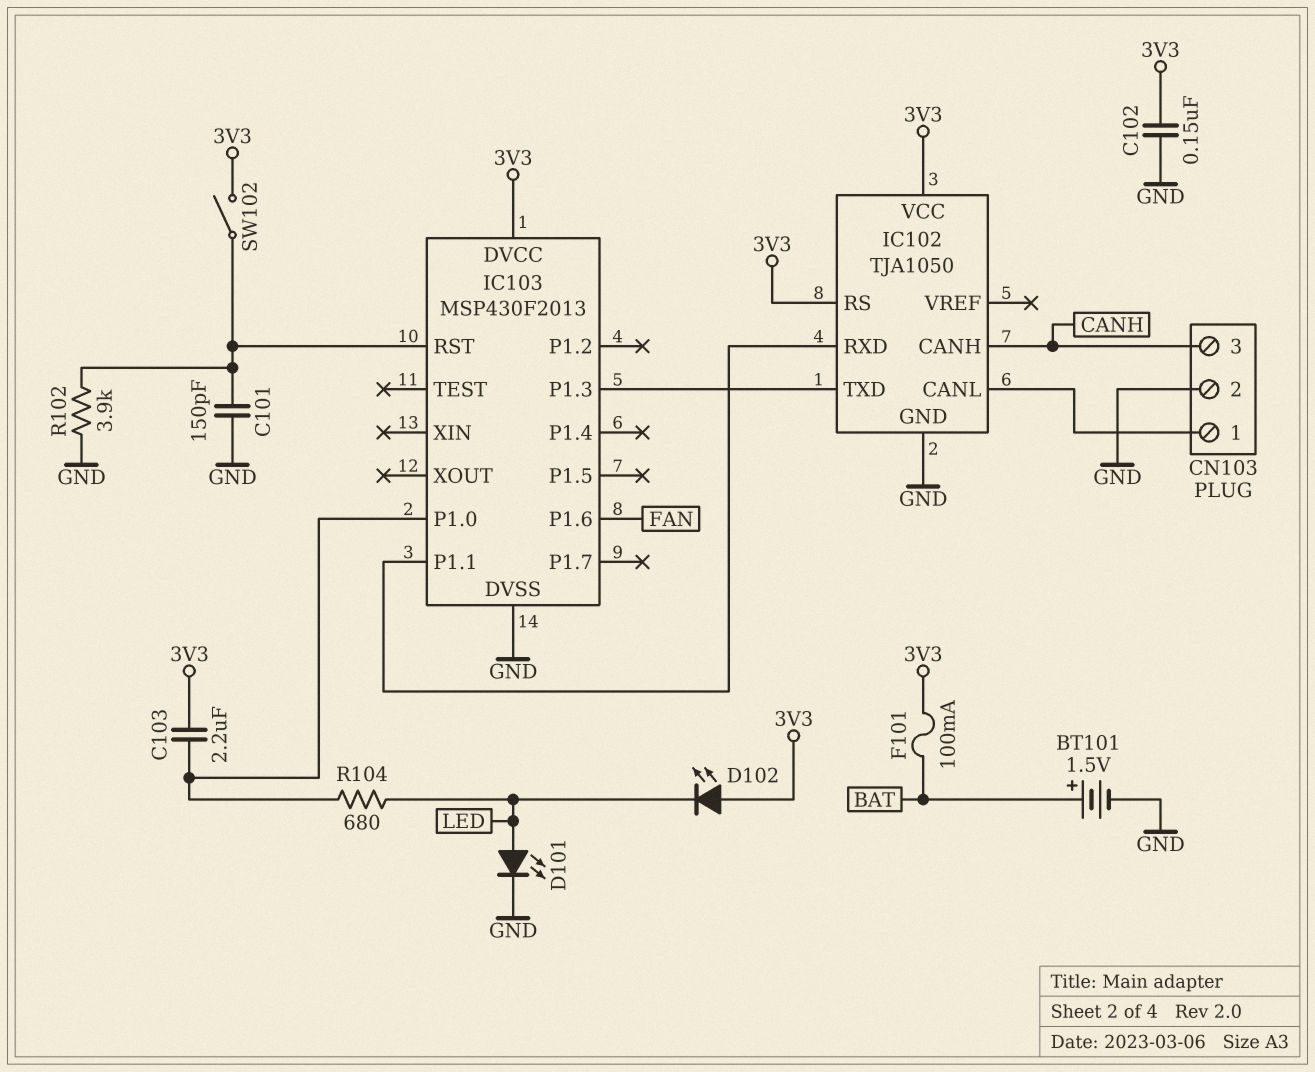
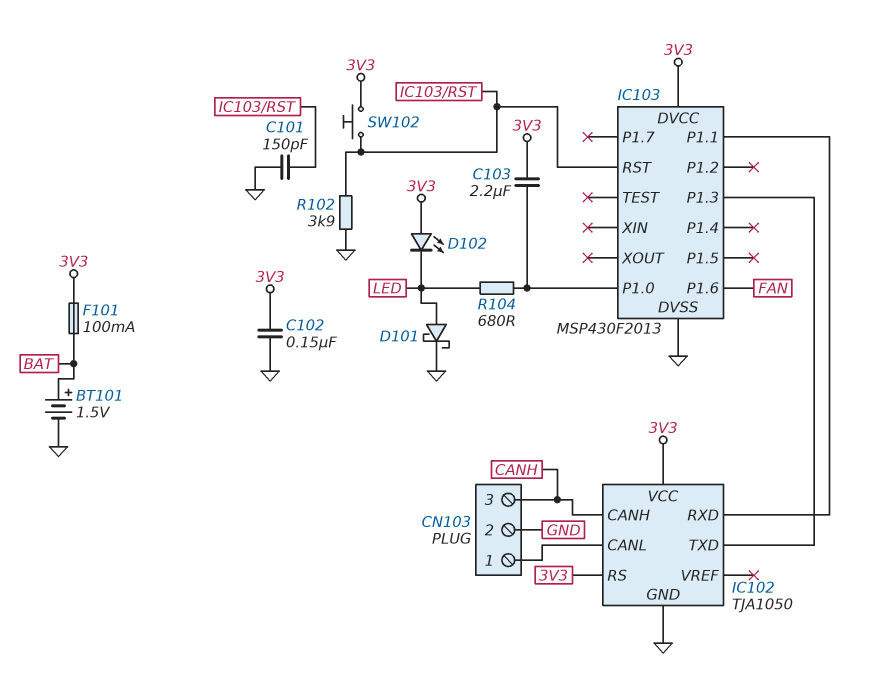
D101: LED (A LED, K GND) -> schottky (A LED, K GND)
SW102: switch (3V3, IC103/RST) -> button (3V3, IC103/RST)

